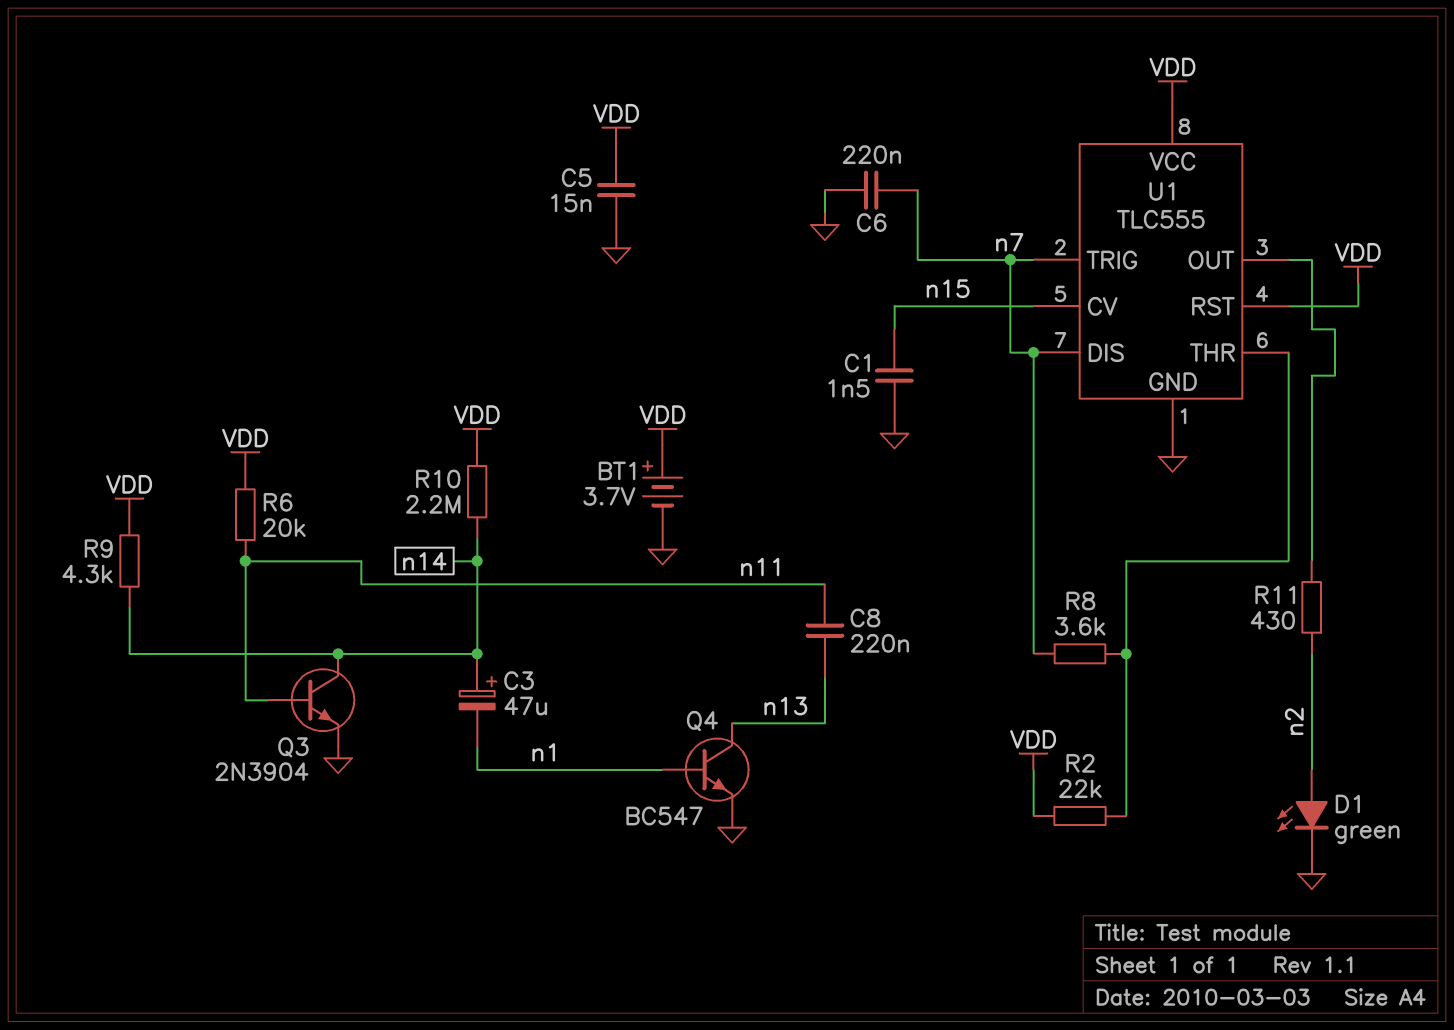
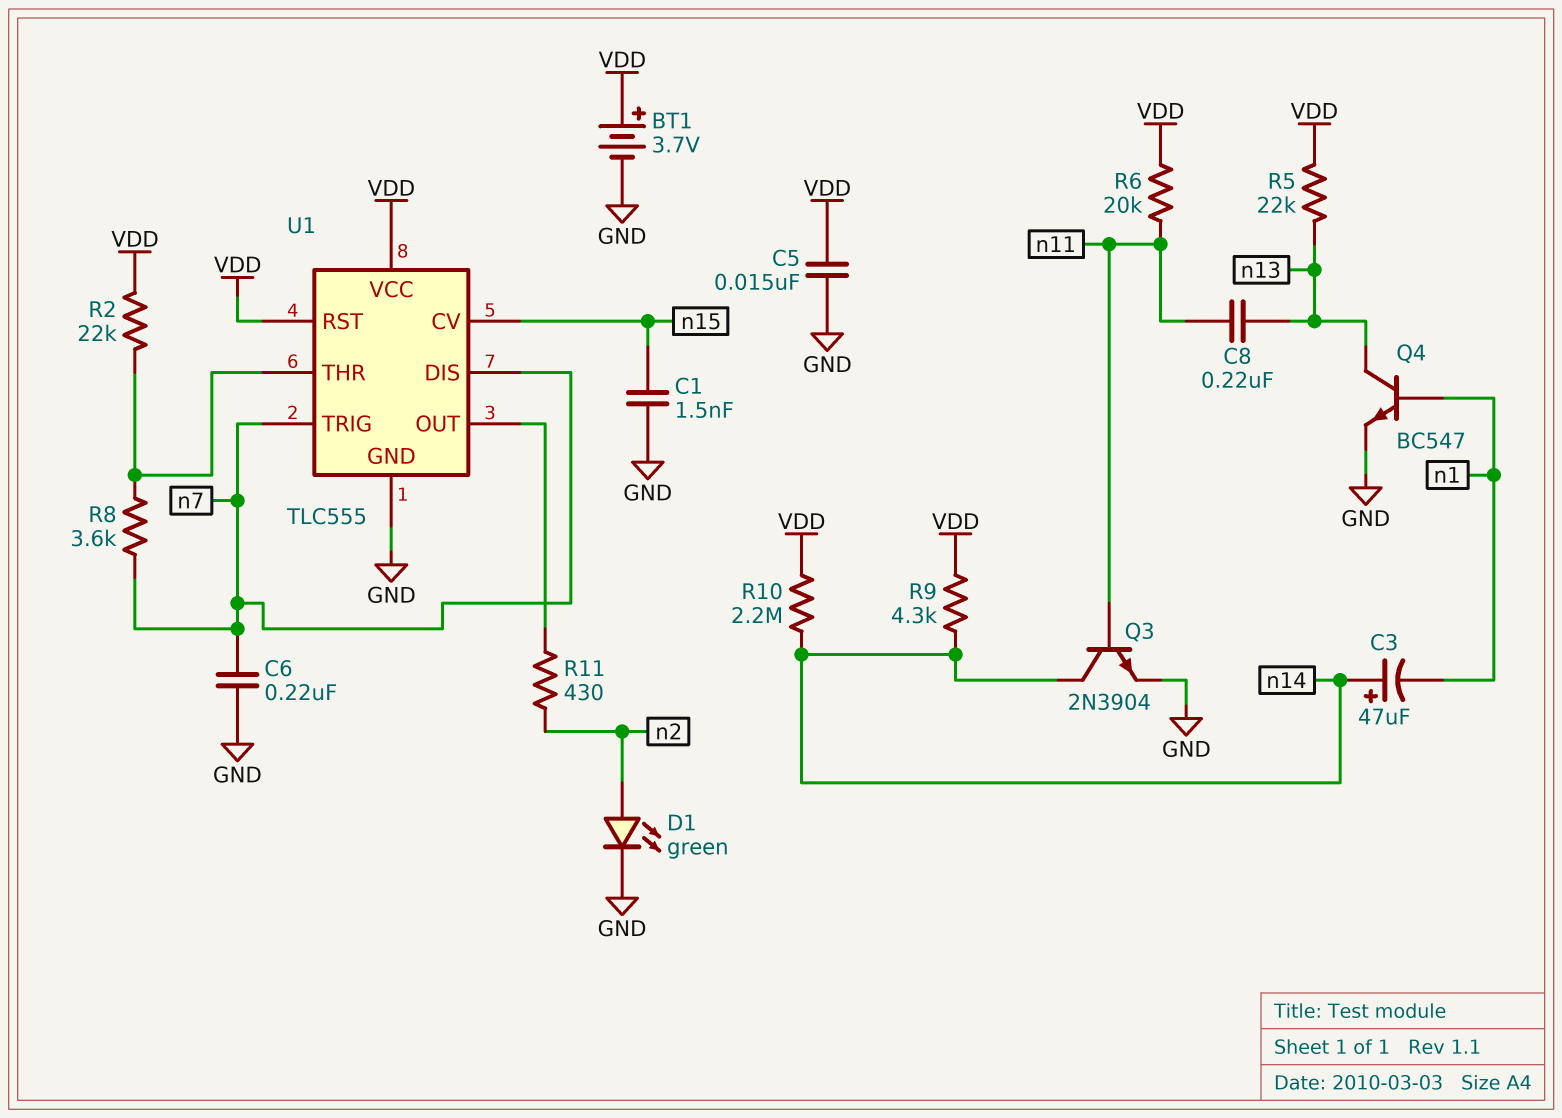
R5: none -> 22k (VDD, n13)

